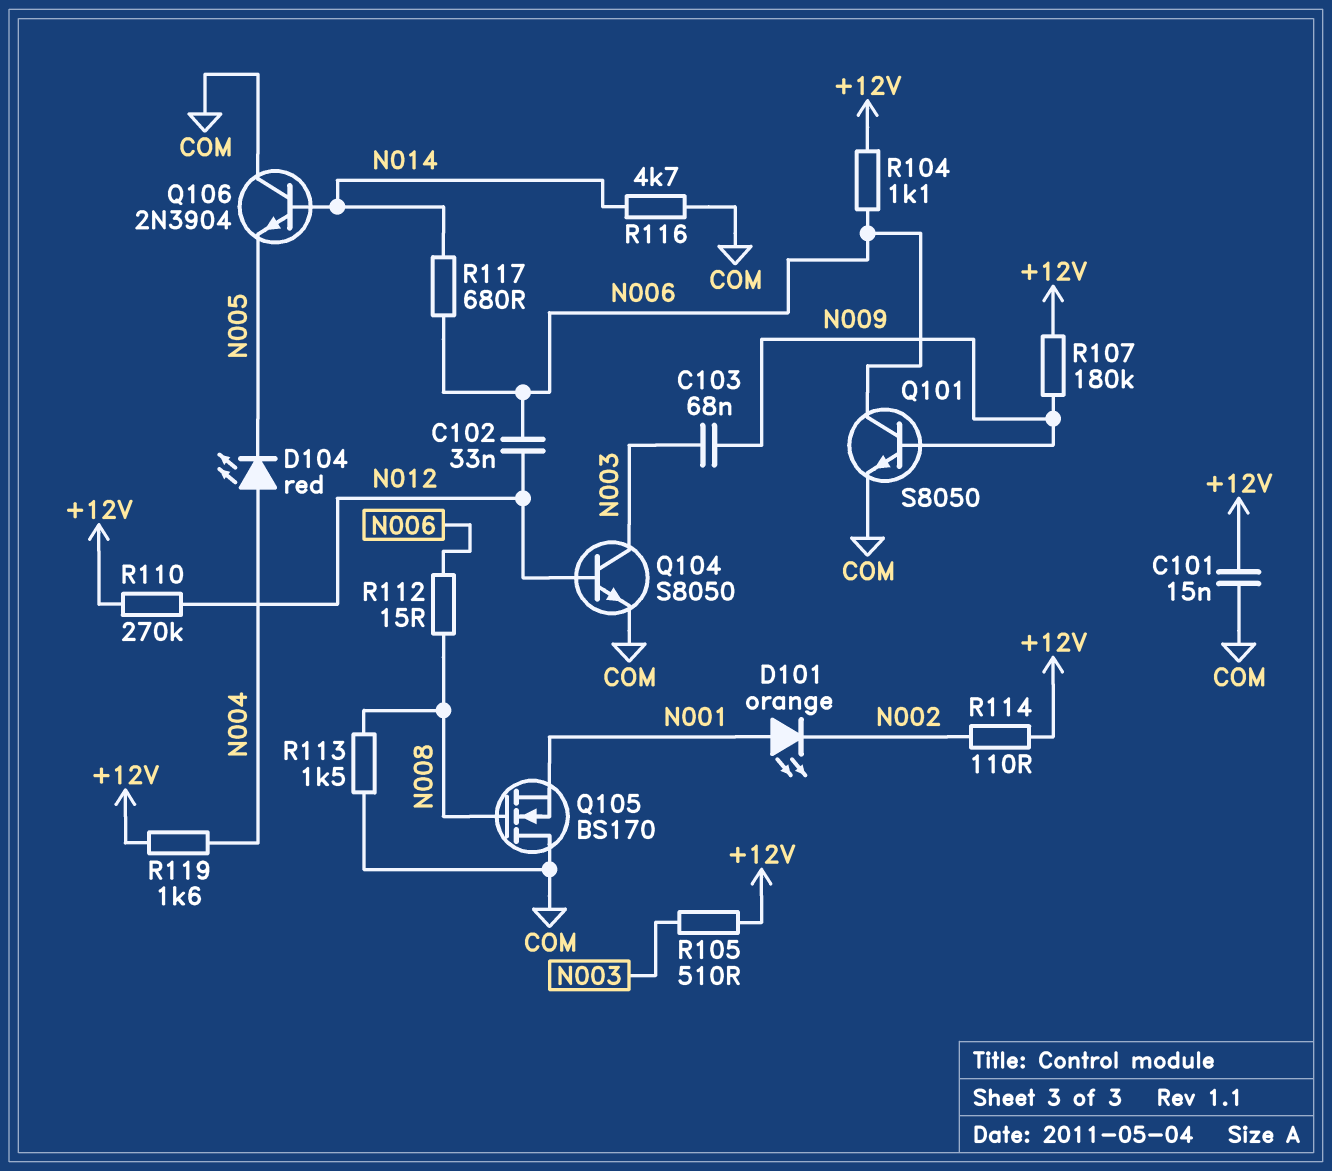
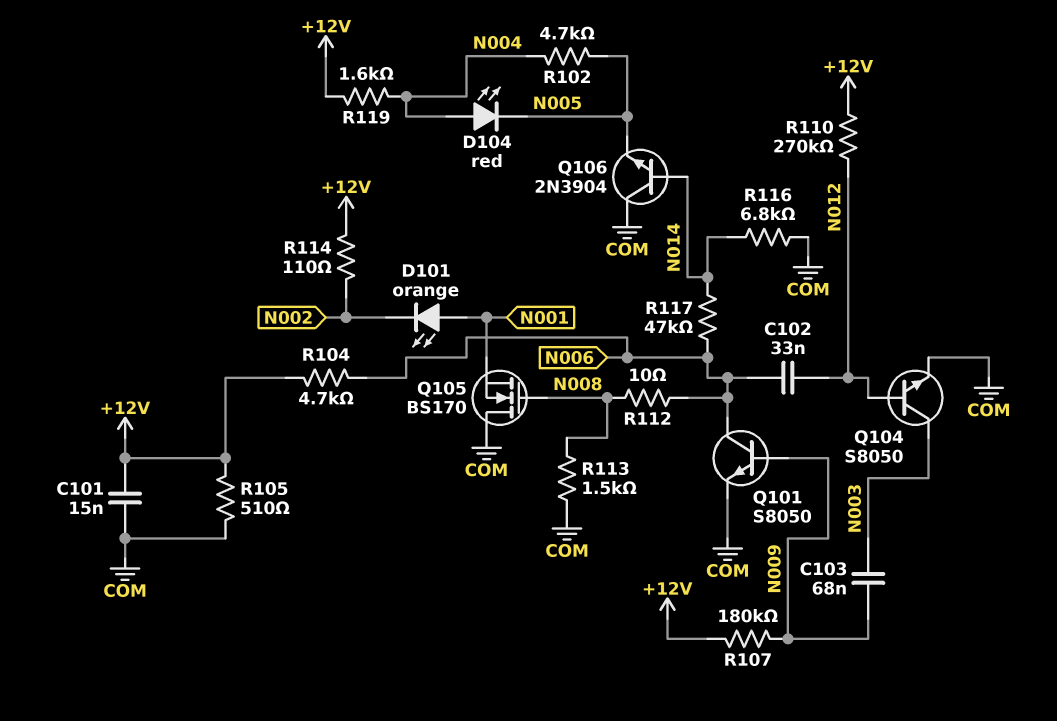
R102: none -> 4.7k (N004, N005)
R104: 1.1k (+12V, N006) -> 4.7k (+12V, N006)
R105: 510 (+12V, N003) -> 510 (+12V, COM)
R112: 15 (N006, N008) -> 10 (N006, N008)
R116: 4.7k (COM, N014) -> 6.8k (COM, N014)
R117: 680 (N006, N014) -> 47k (N006, N014)

